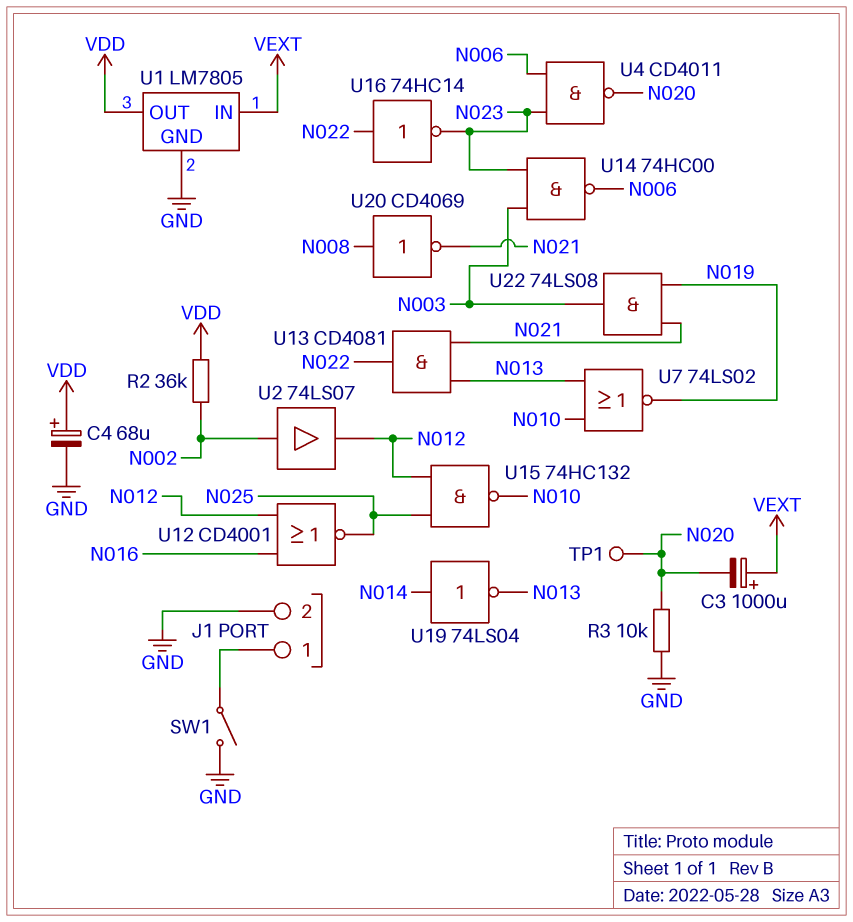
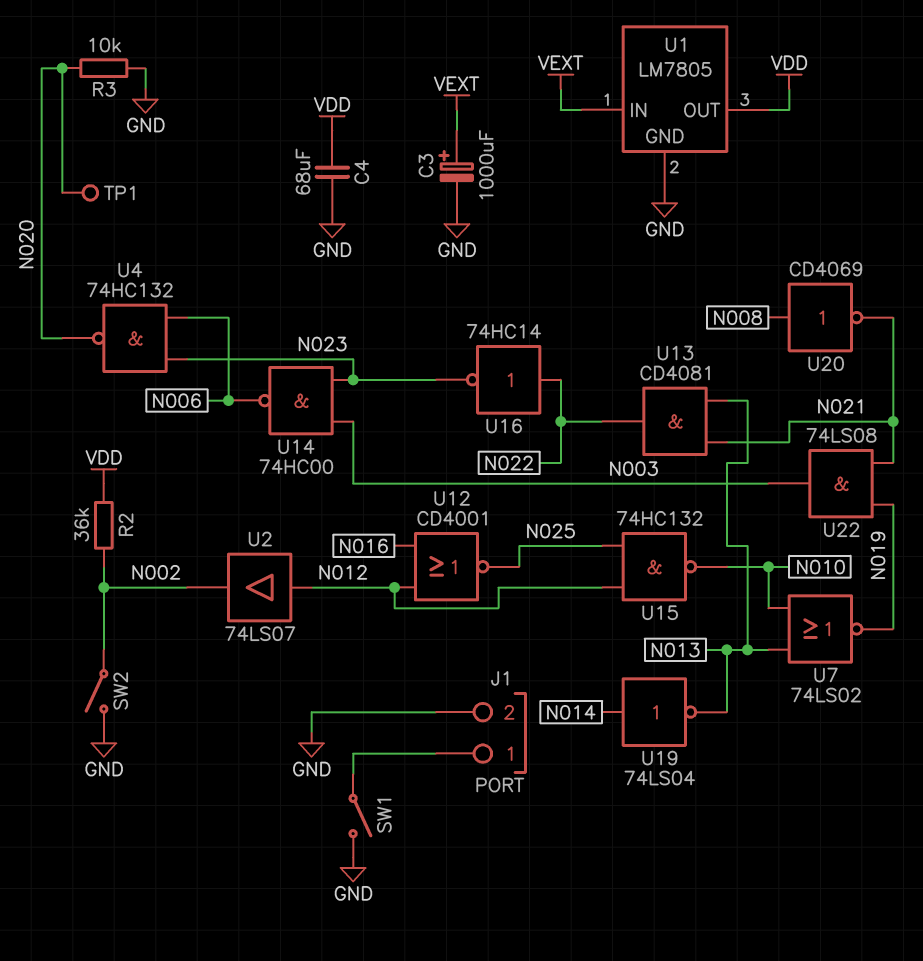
C3: 1000uF (plus VEXT, minus N020) -> 1000uF (plus VEXT, minus GND)
C4: 68uF (plus VDD, minus GND) -> 68uF (GND, VDD)
SW2: none -> switch (GND, N002)
U2: buffer 74LS07 (in N002, out N012) -> buffer 74LS07 (in N012, out N002)
U4: NAND CD4011 (in N006, in N023, out N020) -> NAND 74HC132 (in N006, in N023, out N020)

